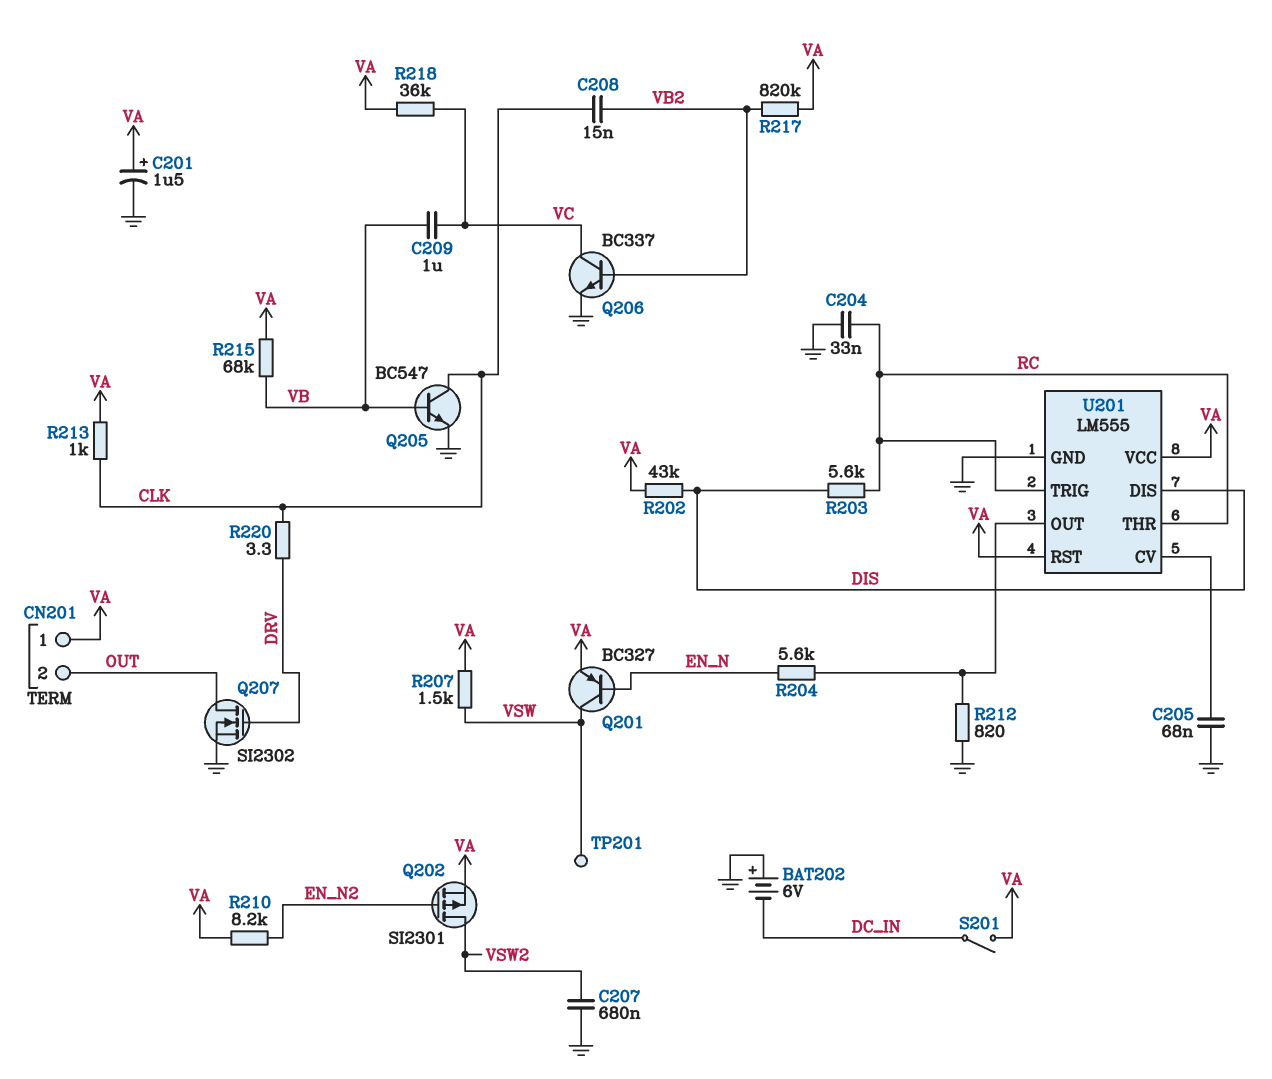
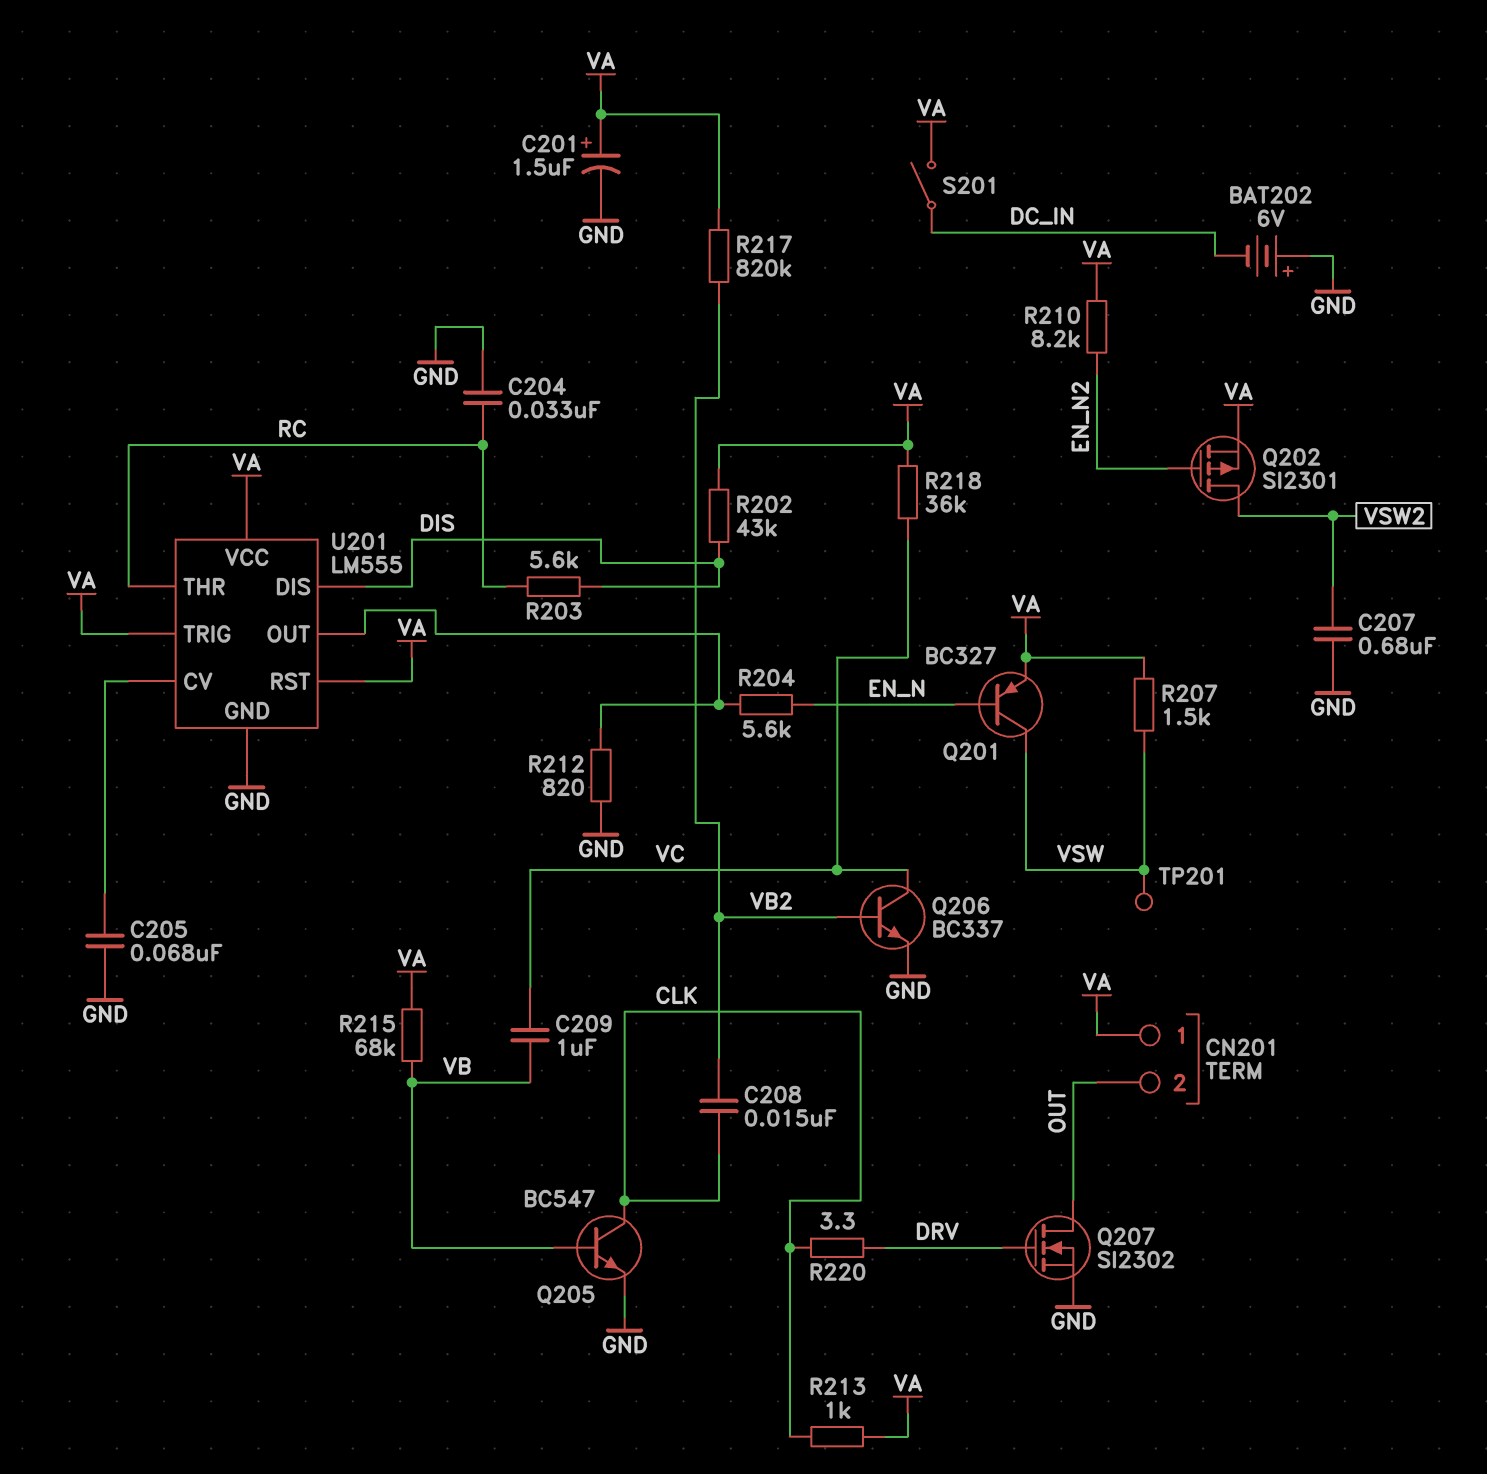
U201 pin TRIG: RC -> VA

